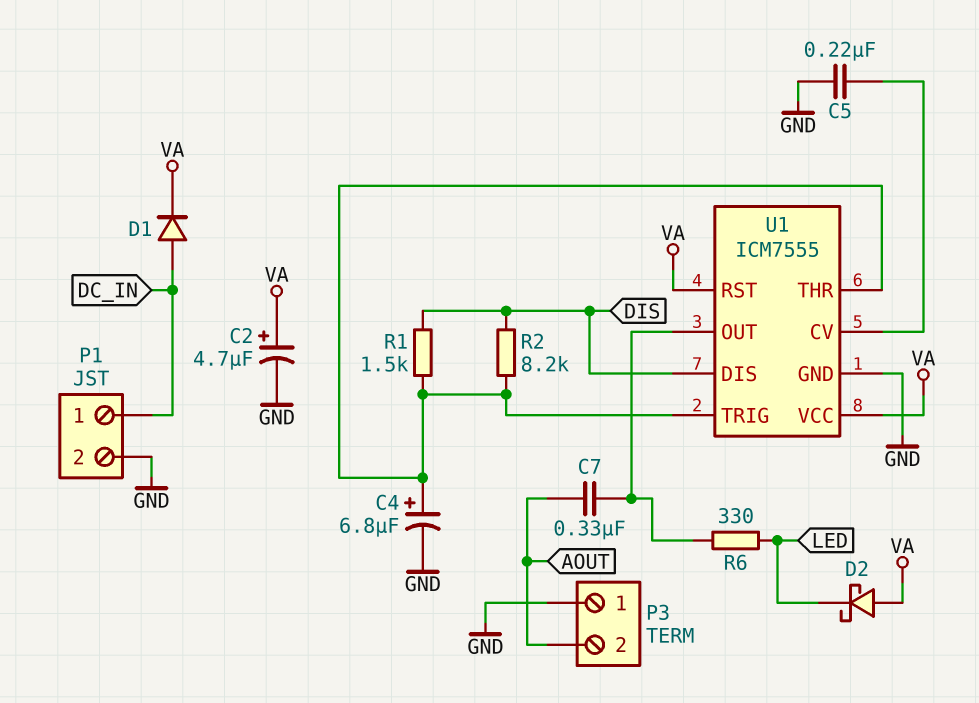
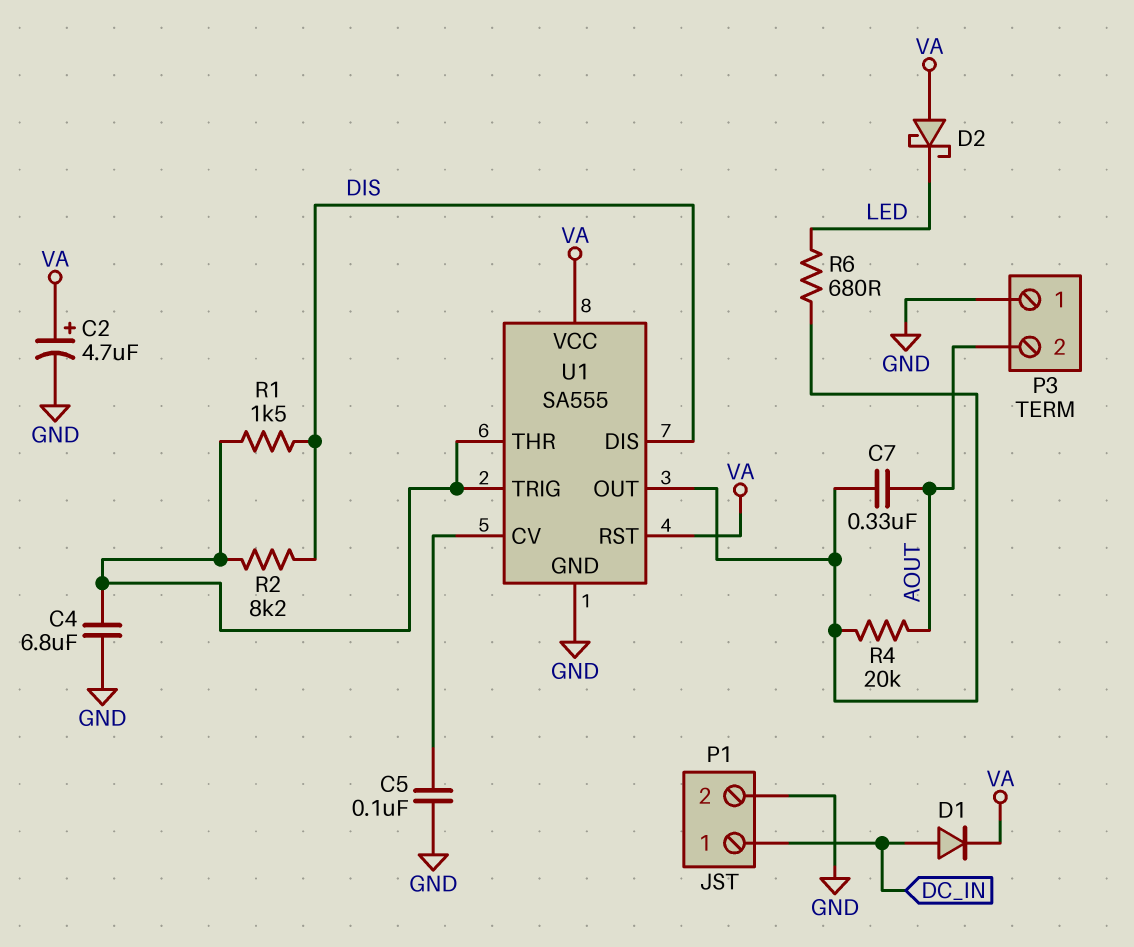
C4: 6.8uF (plus U1/THR, minus GND) -> 6.8uF (GND, U1/THR)
C5: 220nF (GND, U1/CV) -> 100nF (GND, U1/CV)
R4: none -> 20k (AOUT, U1/OUT)
R6: 330 (LED, U1/OUT) -> 680 (LED, U1/OUT)
U1: ICM7555 -> SA555

